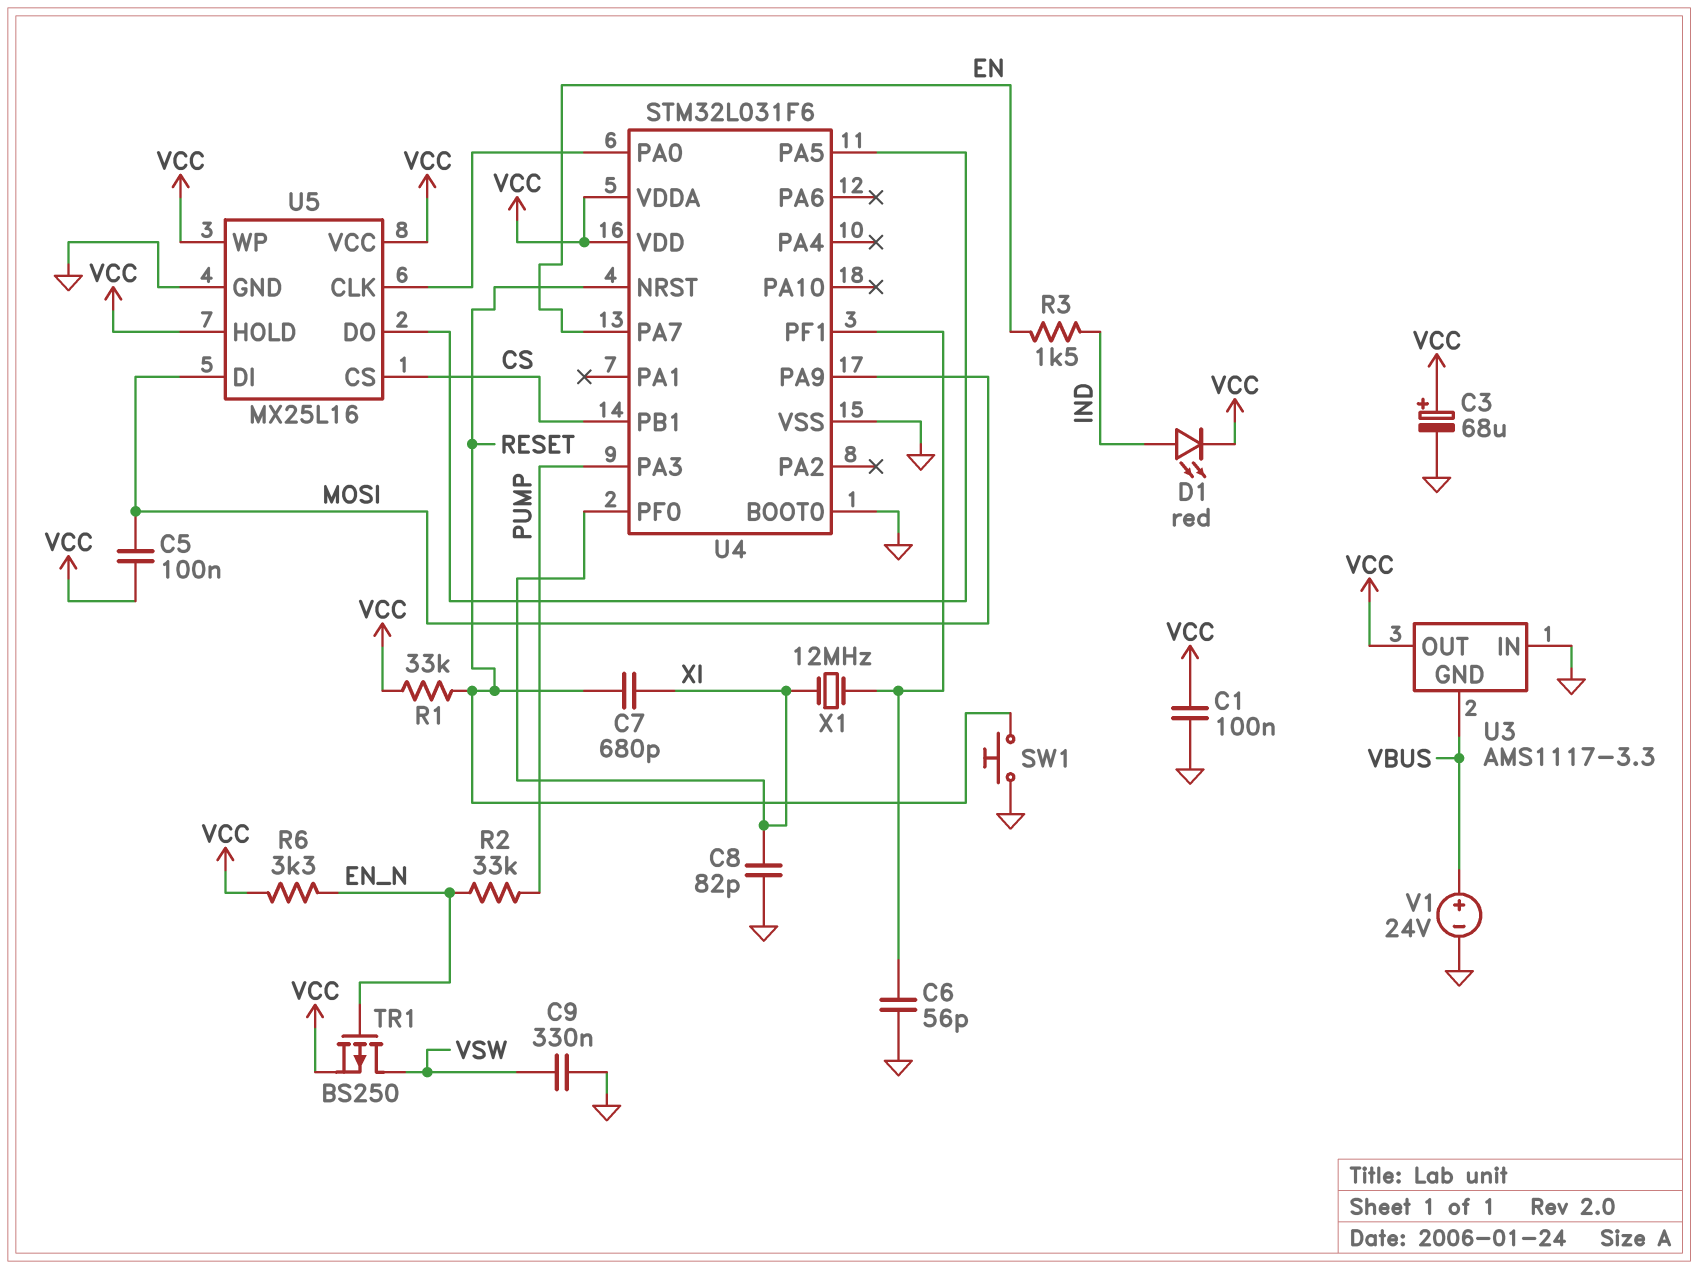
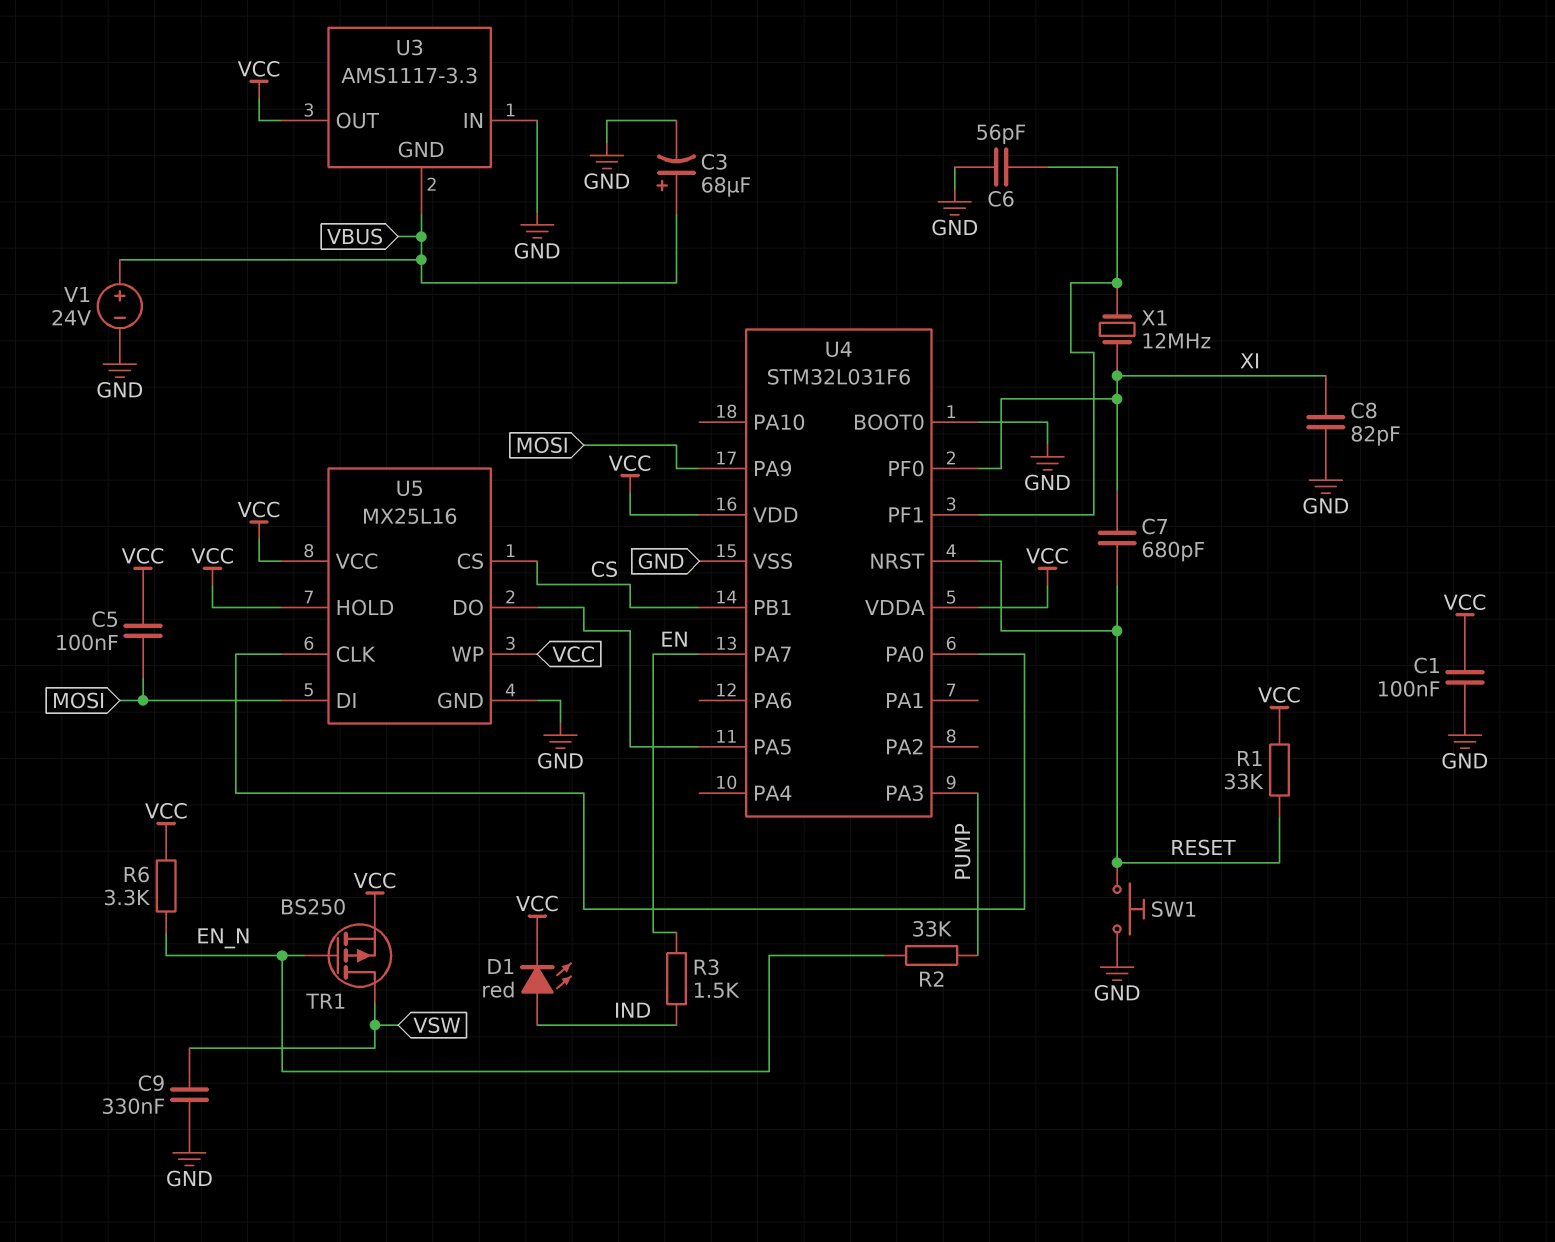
C3: 68uF (plus VCC, minus GND) -> 68uF (plus VBUS, minus GND)

